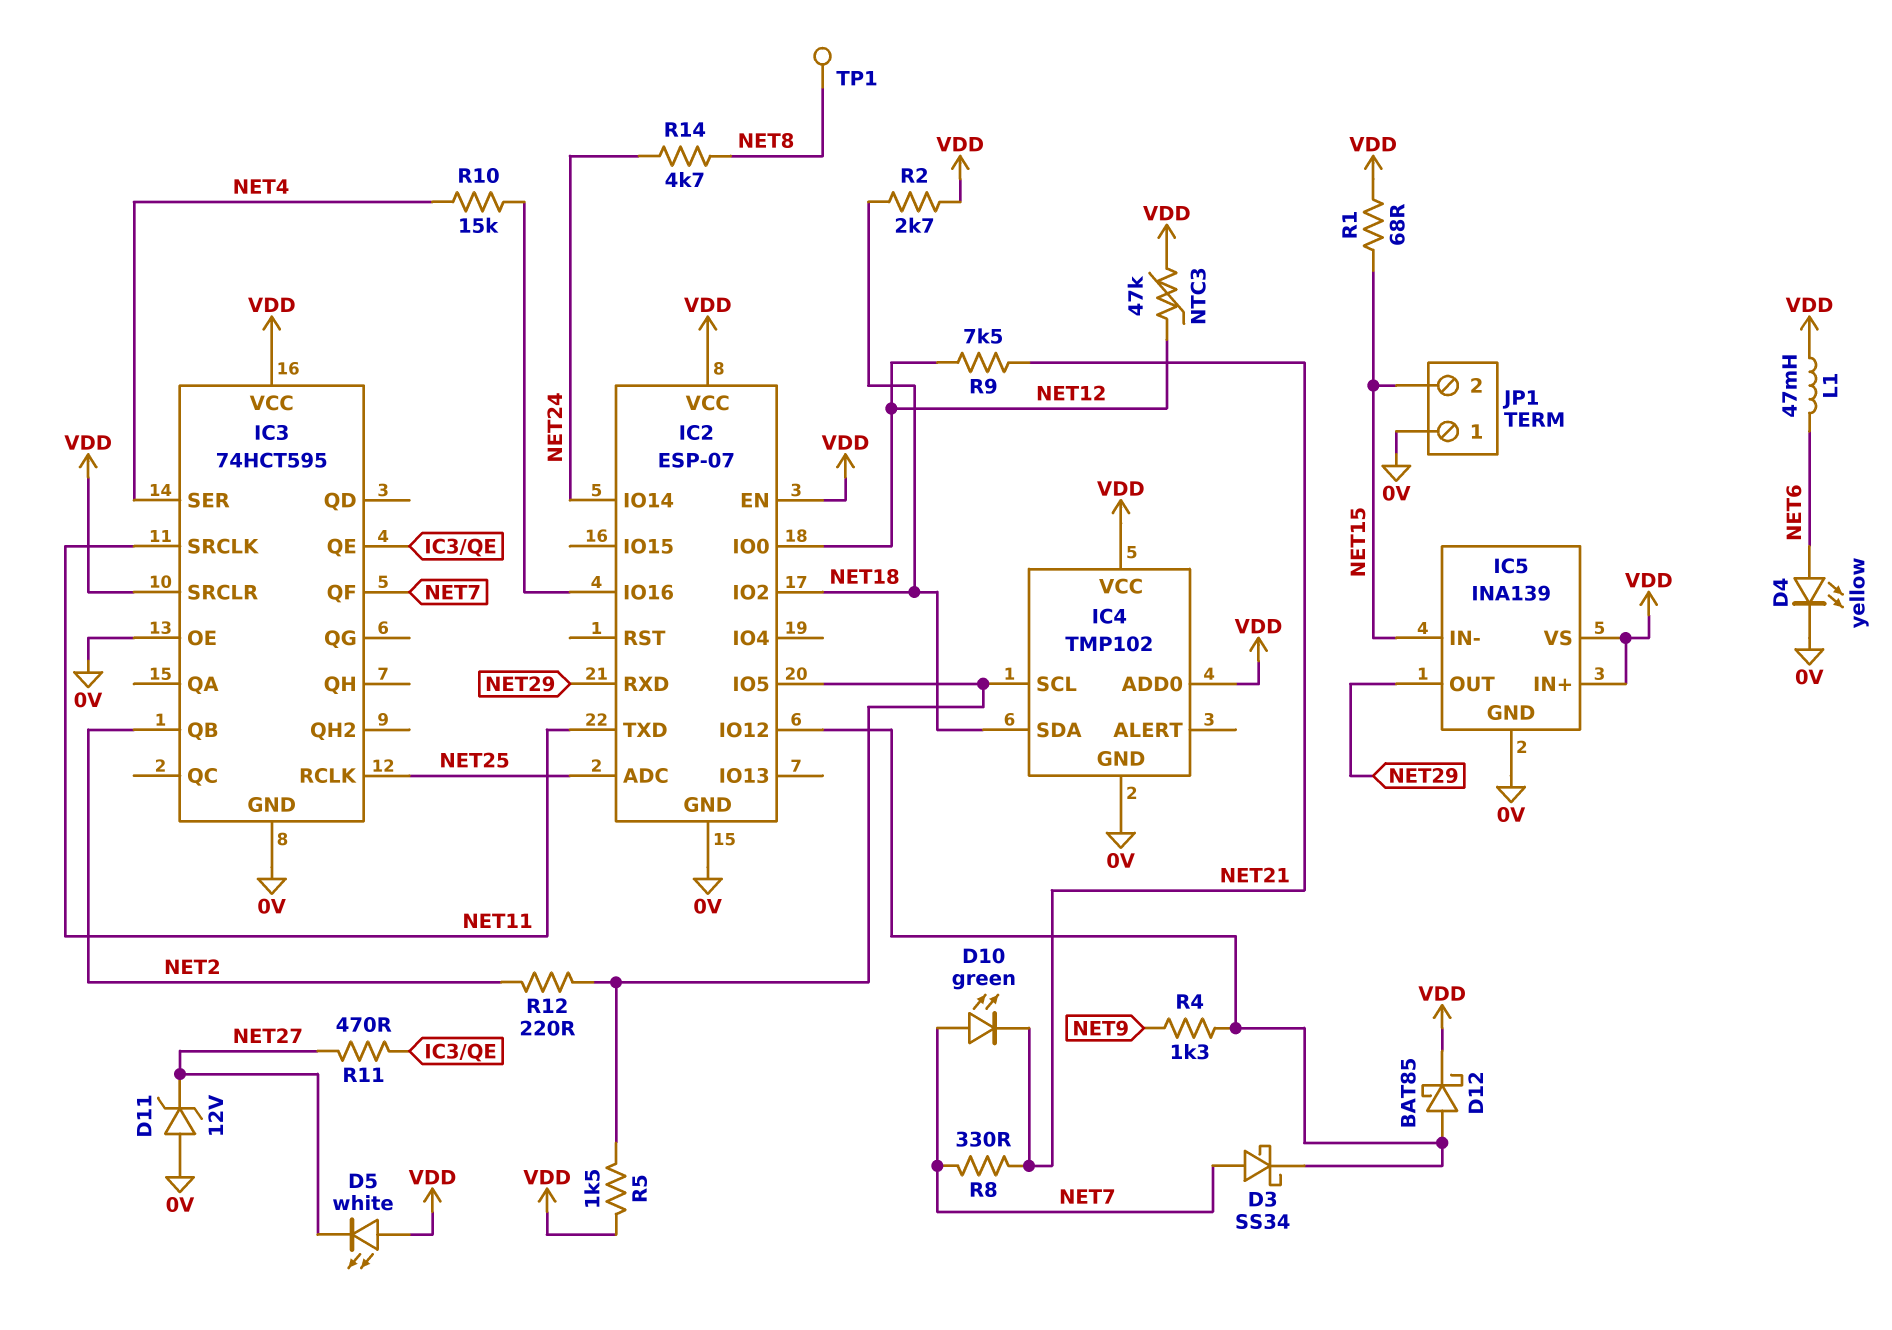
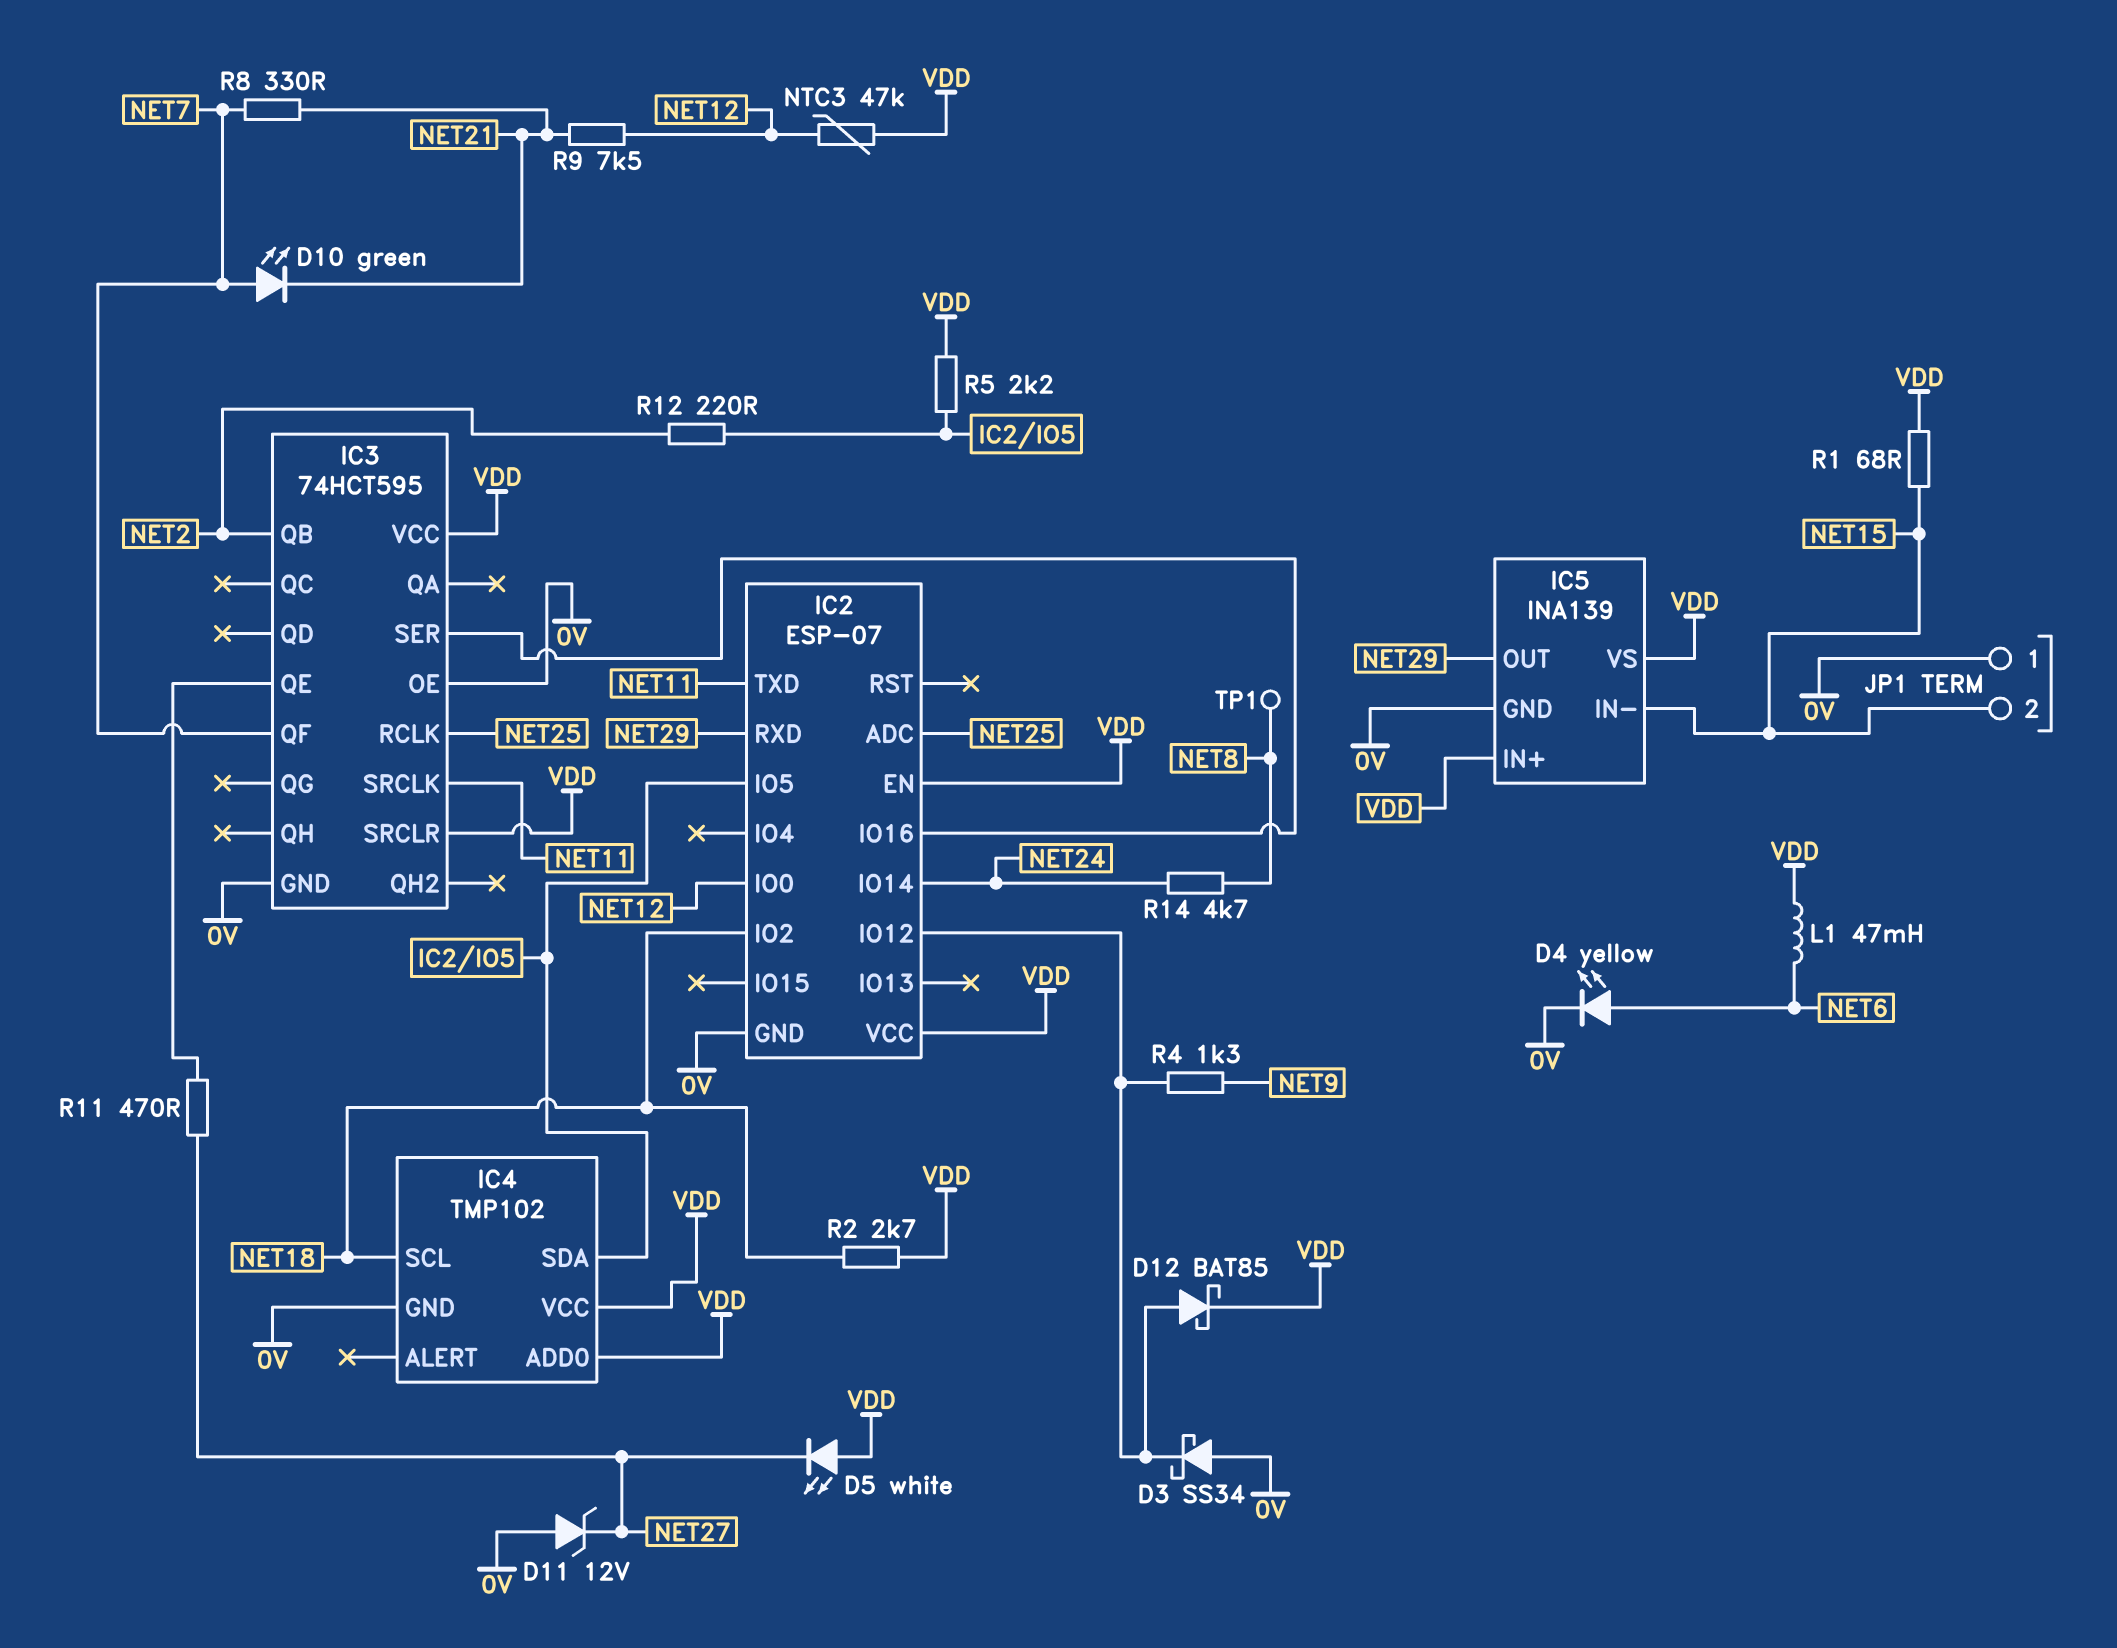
D3: schottky SS34 (A NET7, K IC2/IO12) -> schottky SS34 (A 0V, K IC2/IO12)
IC3 pin SER: NET4 -> IC2/IO16
IC4 pin SCL: IC2/IO5 -> NET18
IC4 pin SDA: NET18 -> IC2/IO5
R5: 1.5k (IC2/IO5, VDD) -> 2.2k (IC2/IO5, VDD)
R10: 15k (IC2/IO16, NET4) -> none

